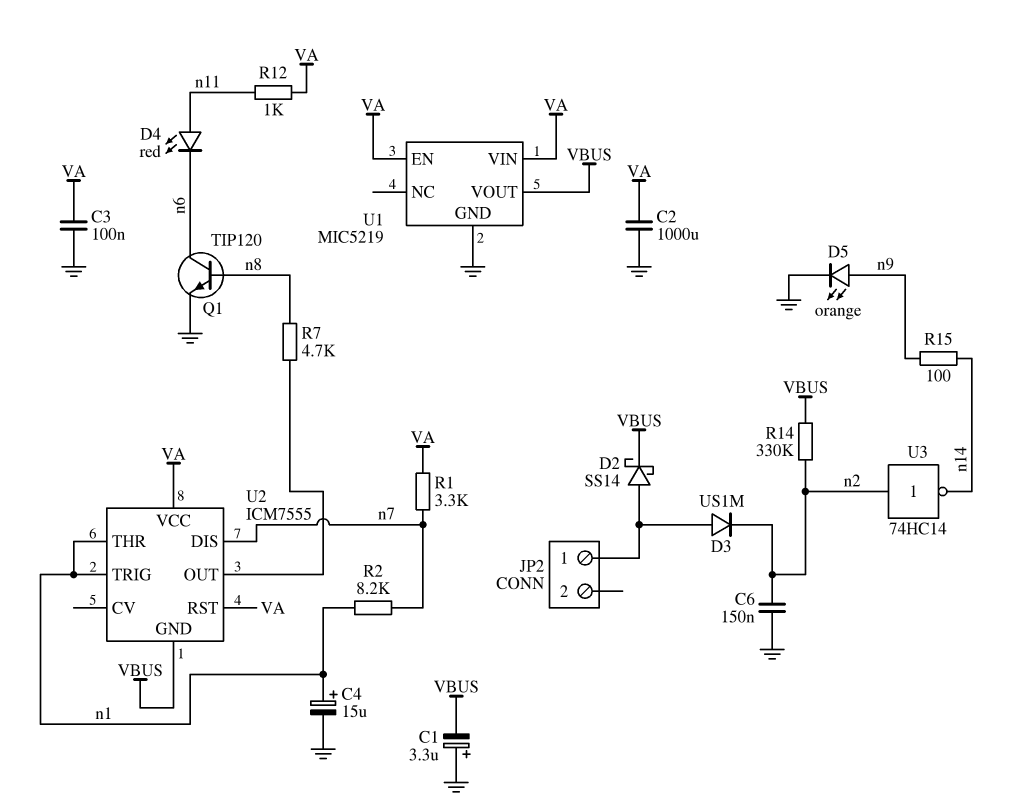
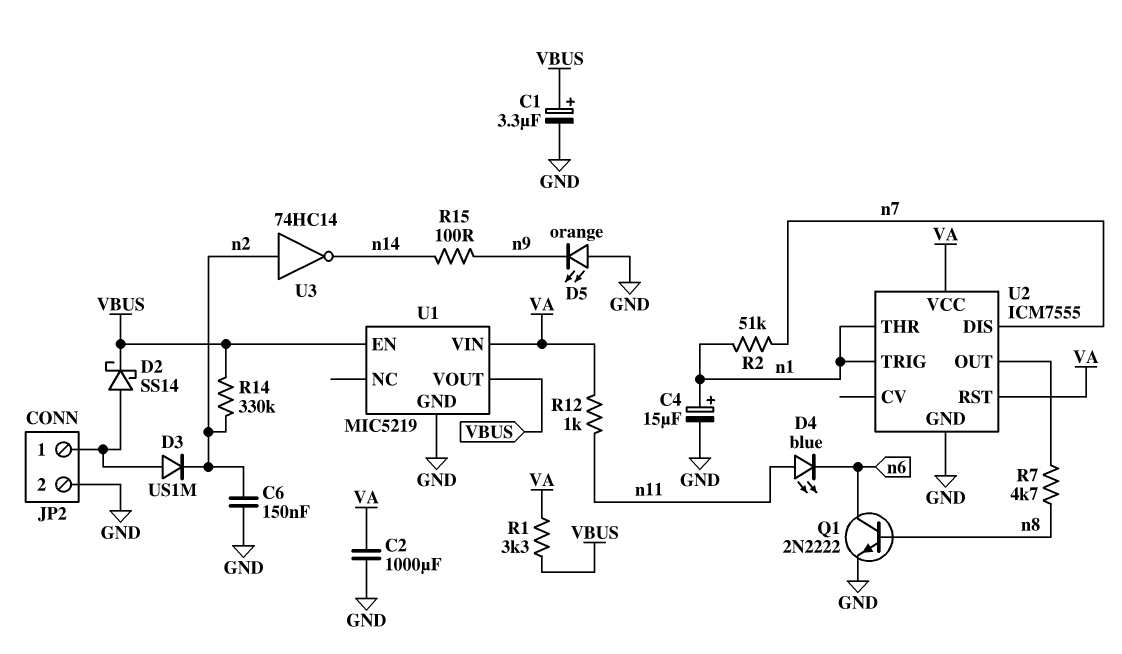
C1: 3.3uF (plus GND, minus VBUS) -> 3.3uF (plus VBUS, minus GND)
C3: 100nF (GND, VA) -> none
D4: LED red (A n11, K n6) -> LED blue (A n11, K n6)
D5: LED orange (A n9, K GND) -> LED orange (A GND, K n9)
JP2 pin 2: none -> GND
Q1: NPN TIP120 (B n8, C n6, E GND) -> NPN 2N2222 (B n8, C n6, E GND)
R1: 3.3k (VA, n7) -> 3.3k (VA, VBUS)
R2: 8.2k (n1, n7) -> 51k (n1, n7)
U1 pin EN: VA -> VBUS
U2 pin GND: VBUS -> GND

